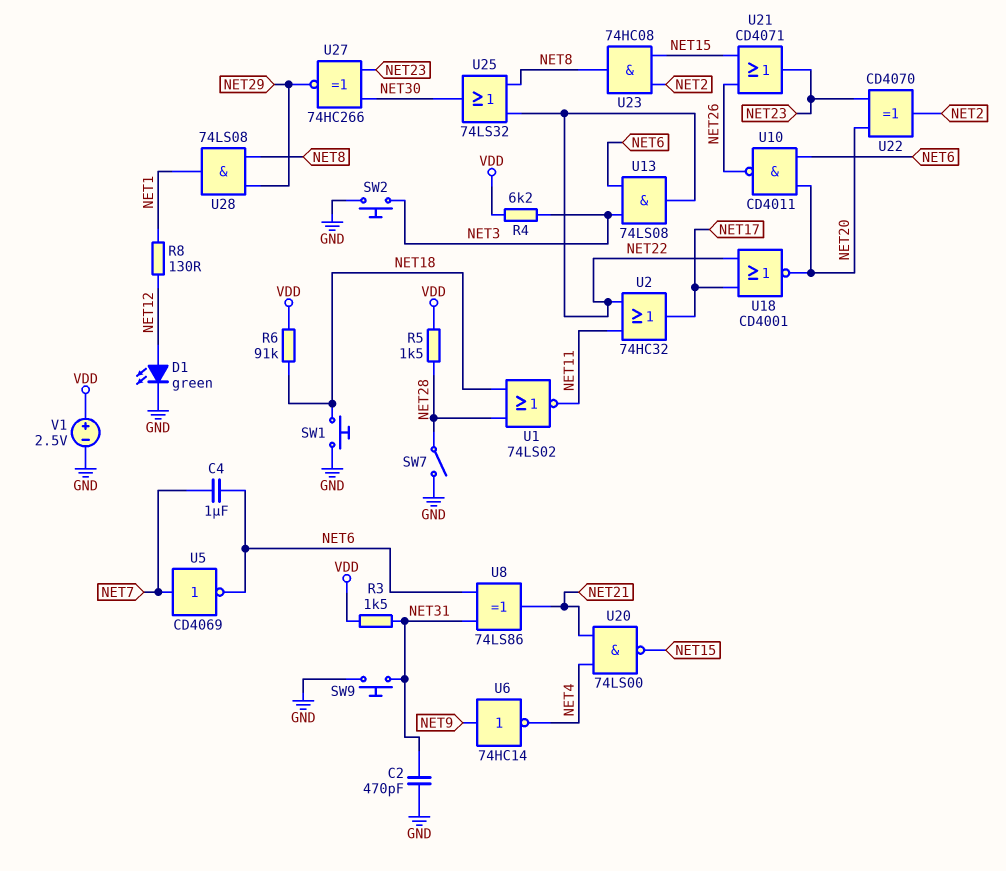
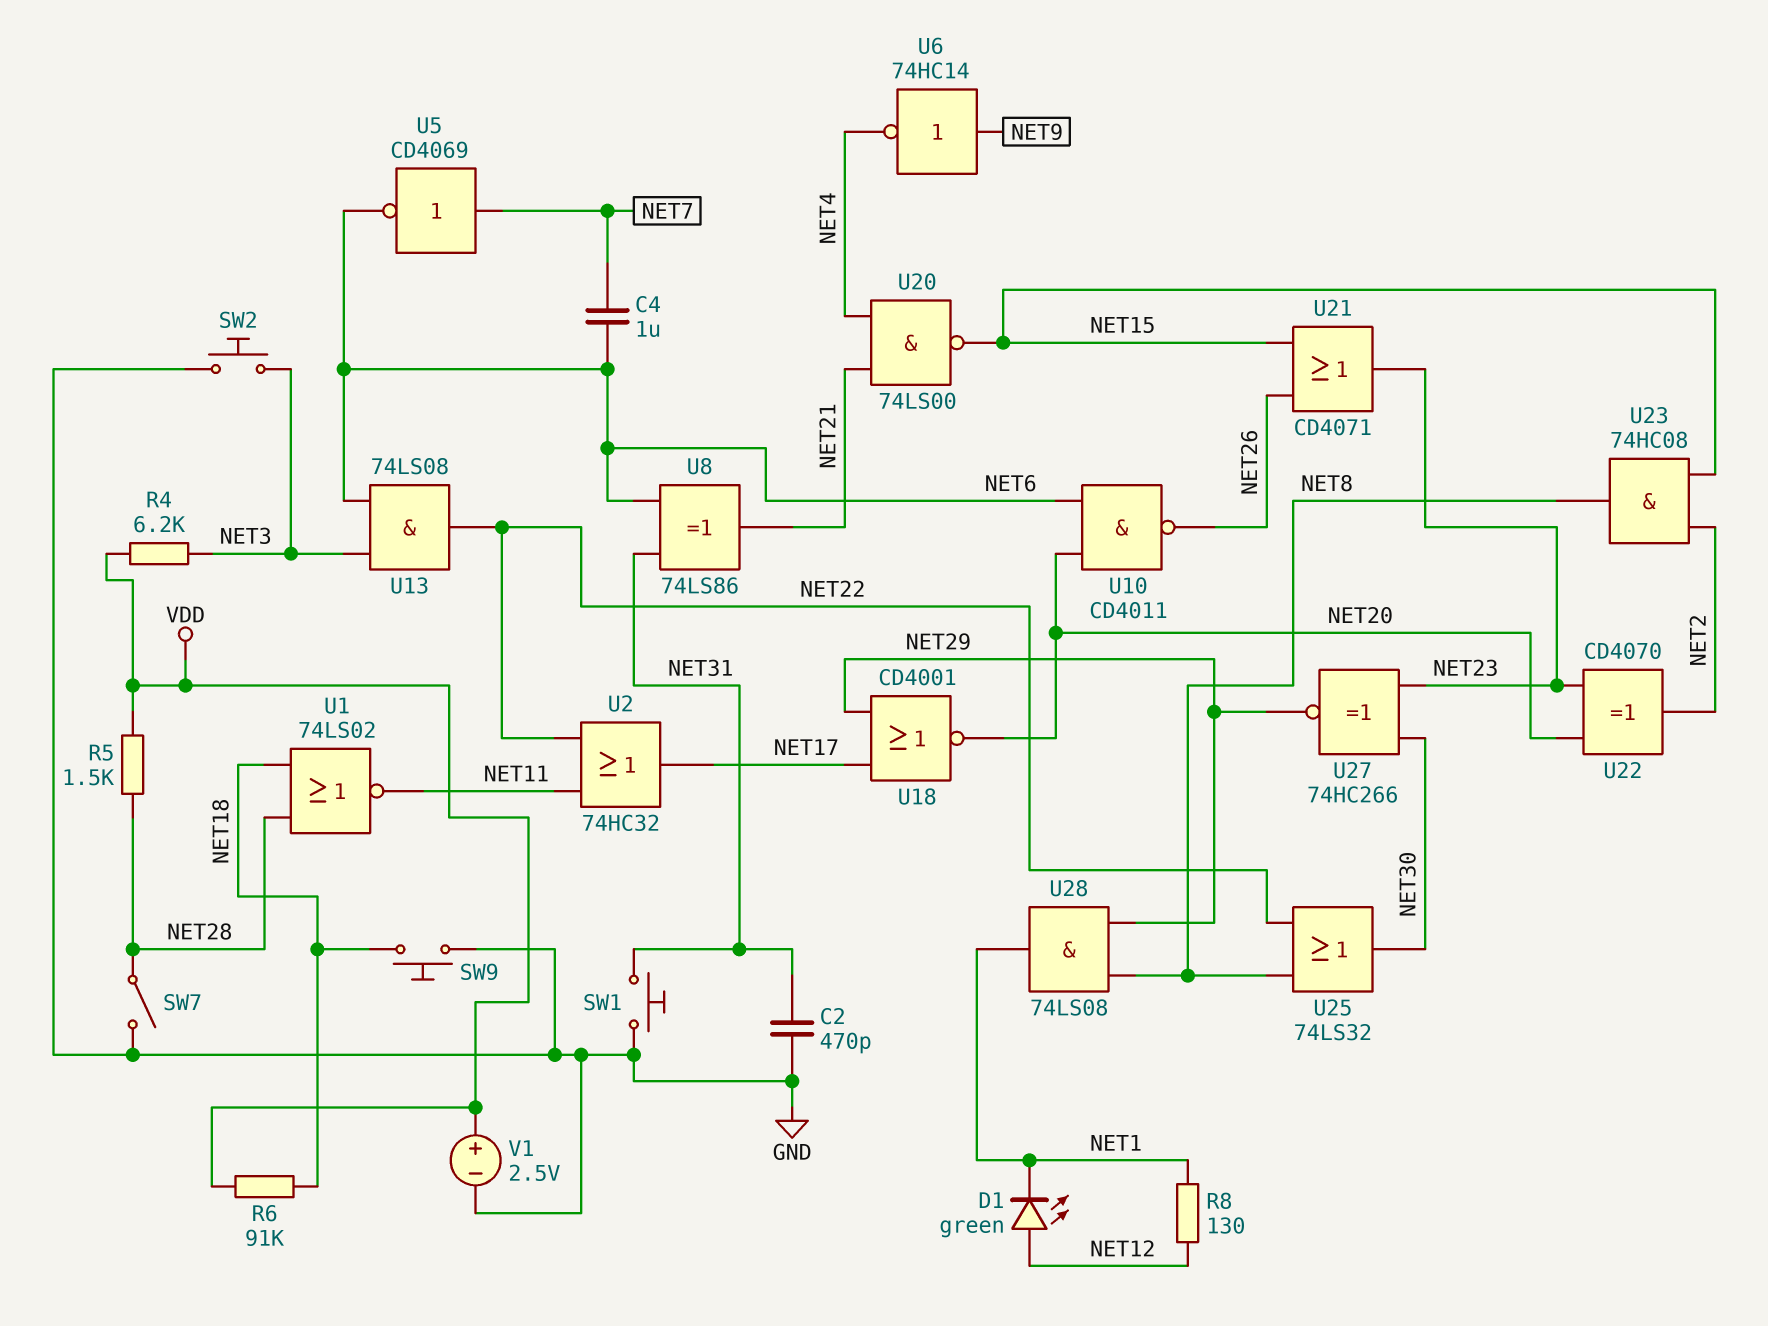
D1: LED green (A NET12, K GND) -> LED green (A NET12, K NET1)
R3: 1.5k (NET31, VDD) -> none
SW1: button (GND, NET18) -> button (GND, NET31)
SW9: button (GND, NET31) -> button (GND, NET18)
U18: NOR CD4001 (in NET17, in NET22, out NET20) -> NOR CD4001 (in NET17, in NET29, out NET20)

